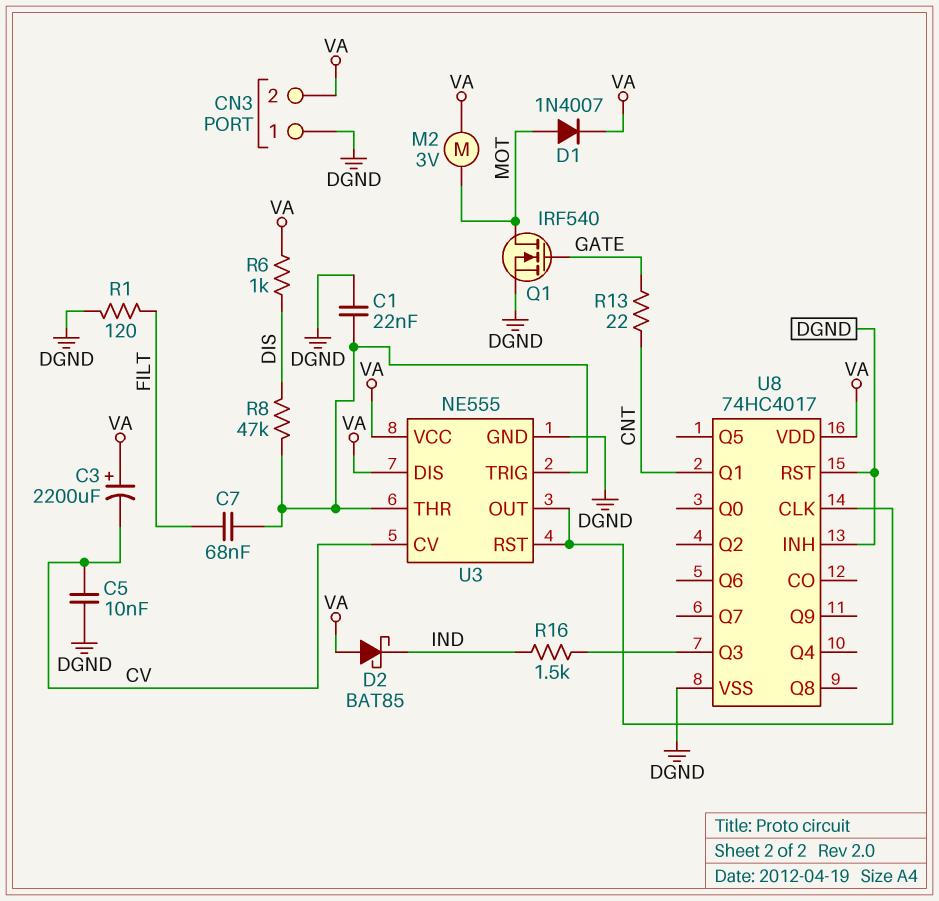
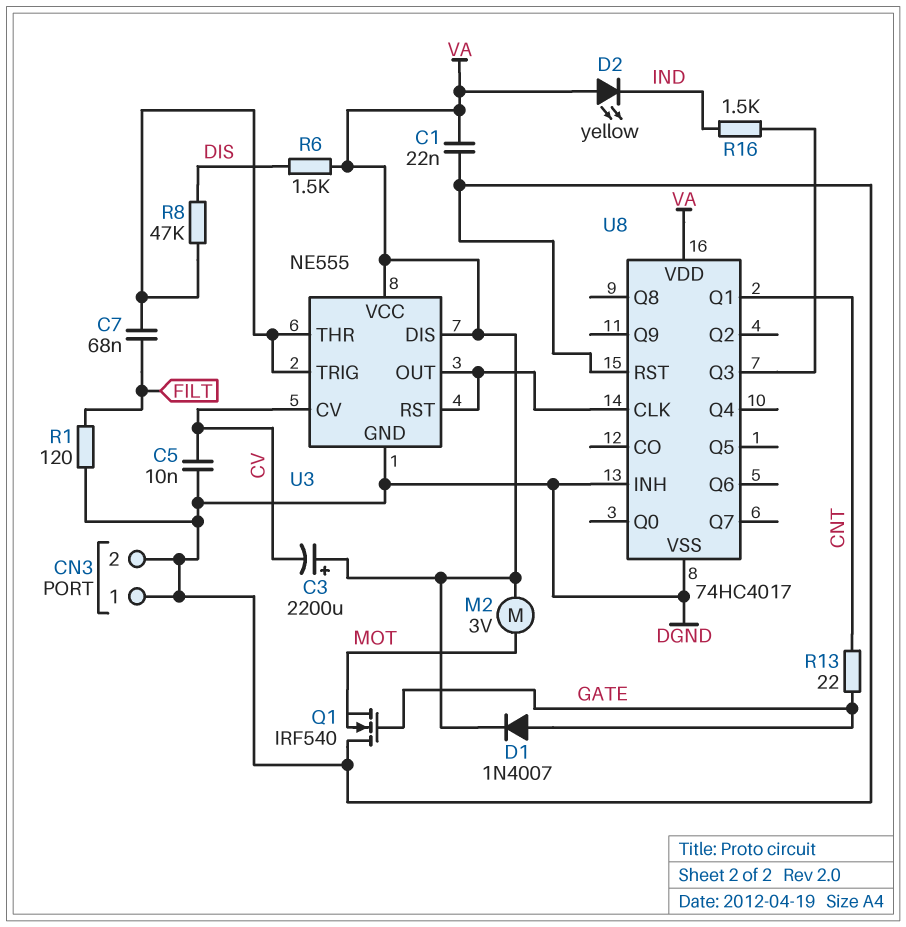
C1: 22nF (DGND, U3/THR) -> 22nF (DGND, VA)
CN3 pin 2: VA -> DGND
D1: diode 1N4007 (A MOT, K VA) -> diode 1N4007 (A GATE, K VA)
D2: schottky BAT85 (A VA, K IND) -> LED yellow (A VA, K IND)
Q1: NMOS IRF540 (G GATE, D MOT, S DGND) -> NMOS IRF540 (G GATE, D DGND, S MOT)
R6: 1k (DIS, VA) -> 1.5k (DIS, VA)

